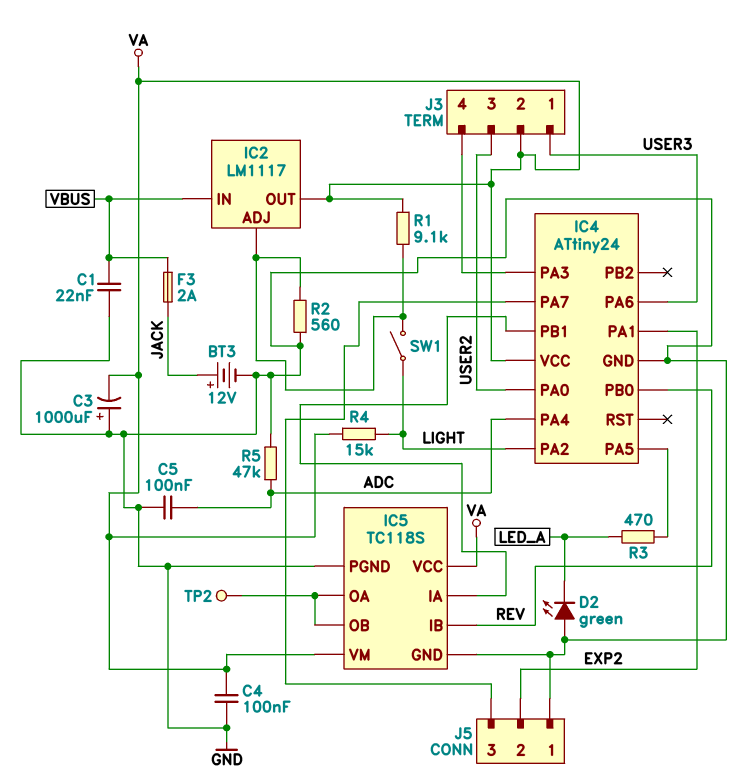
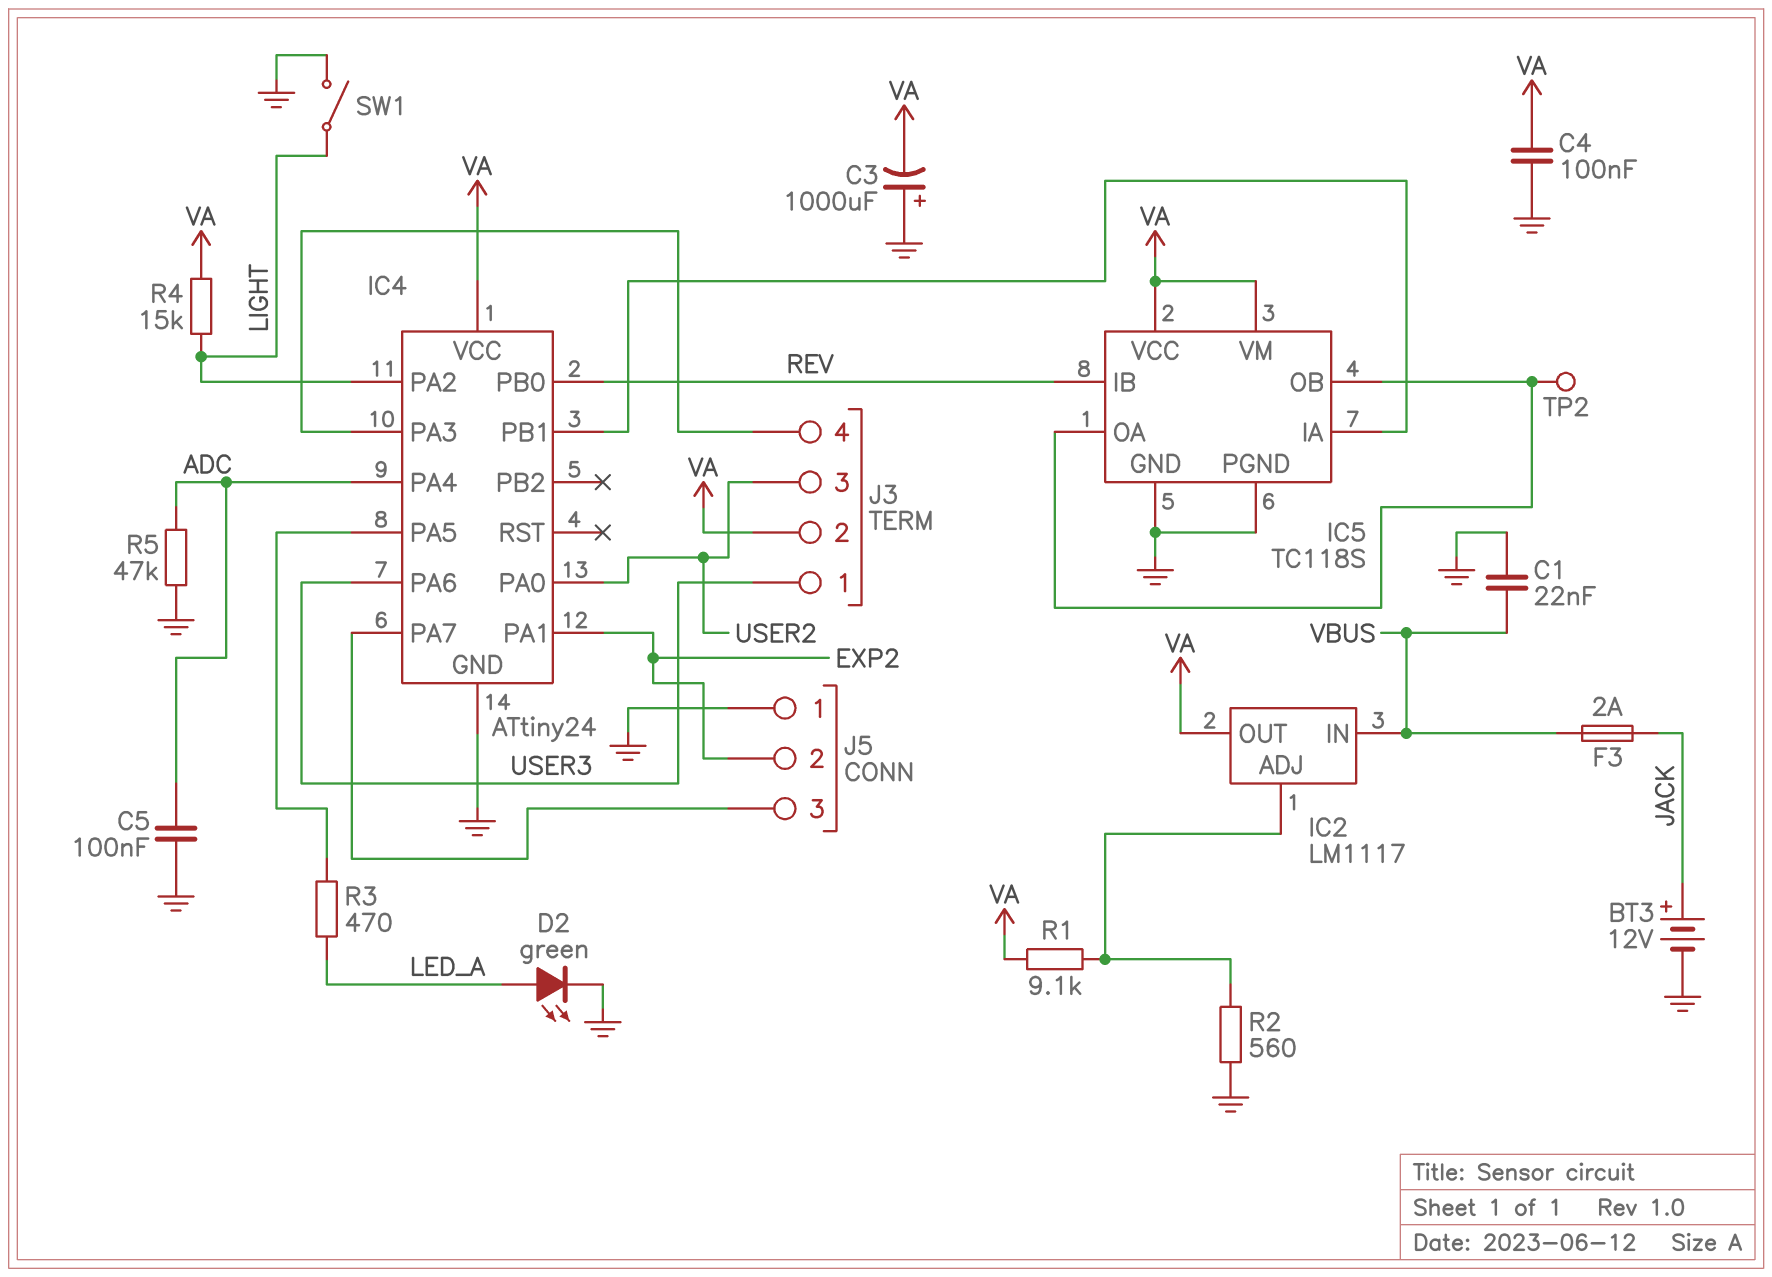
D2: LED green (A GND, K LED_A) -> LED green (A LED_A, K GND)
SW1: switch (IC2/ADJ, LIGHT) -> switch (GND, LIGHT)

